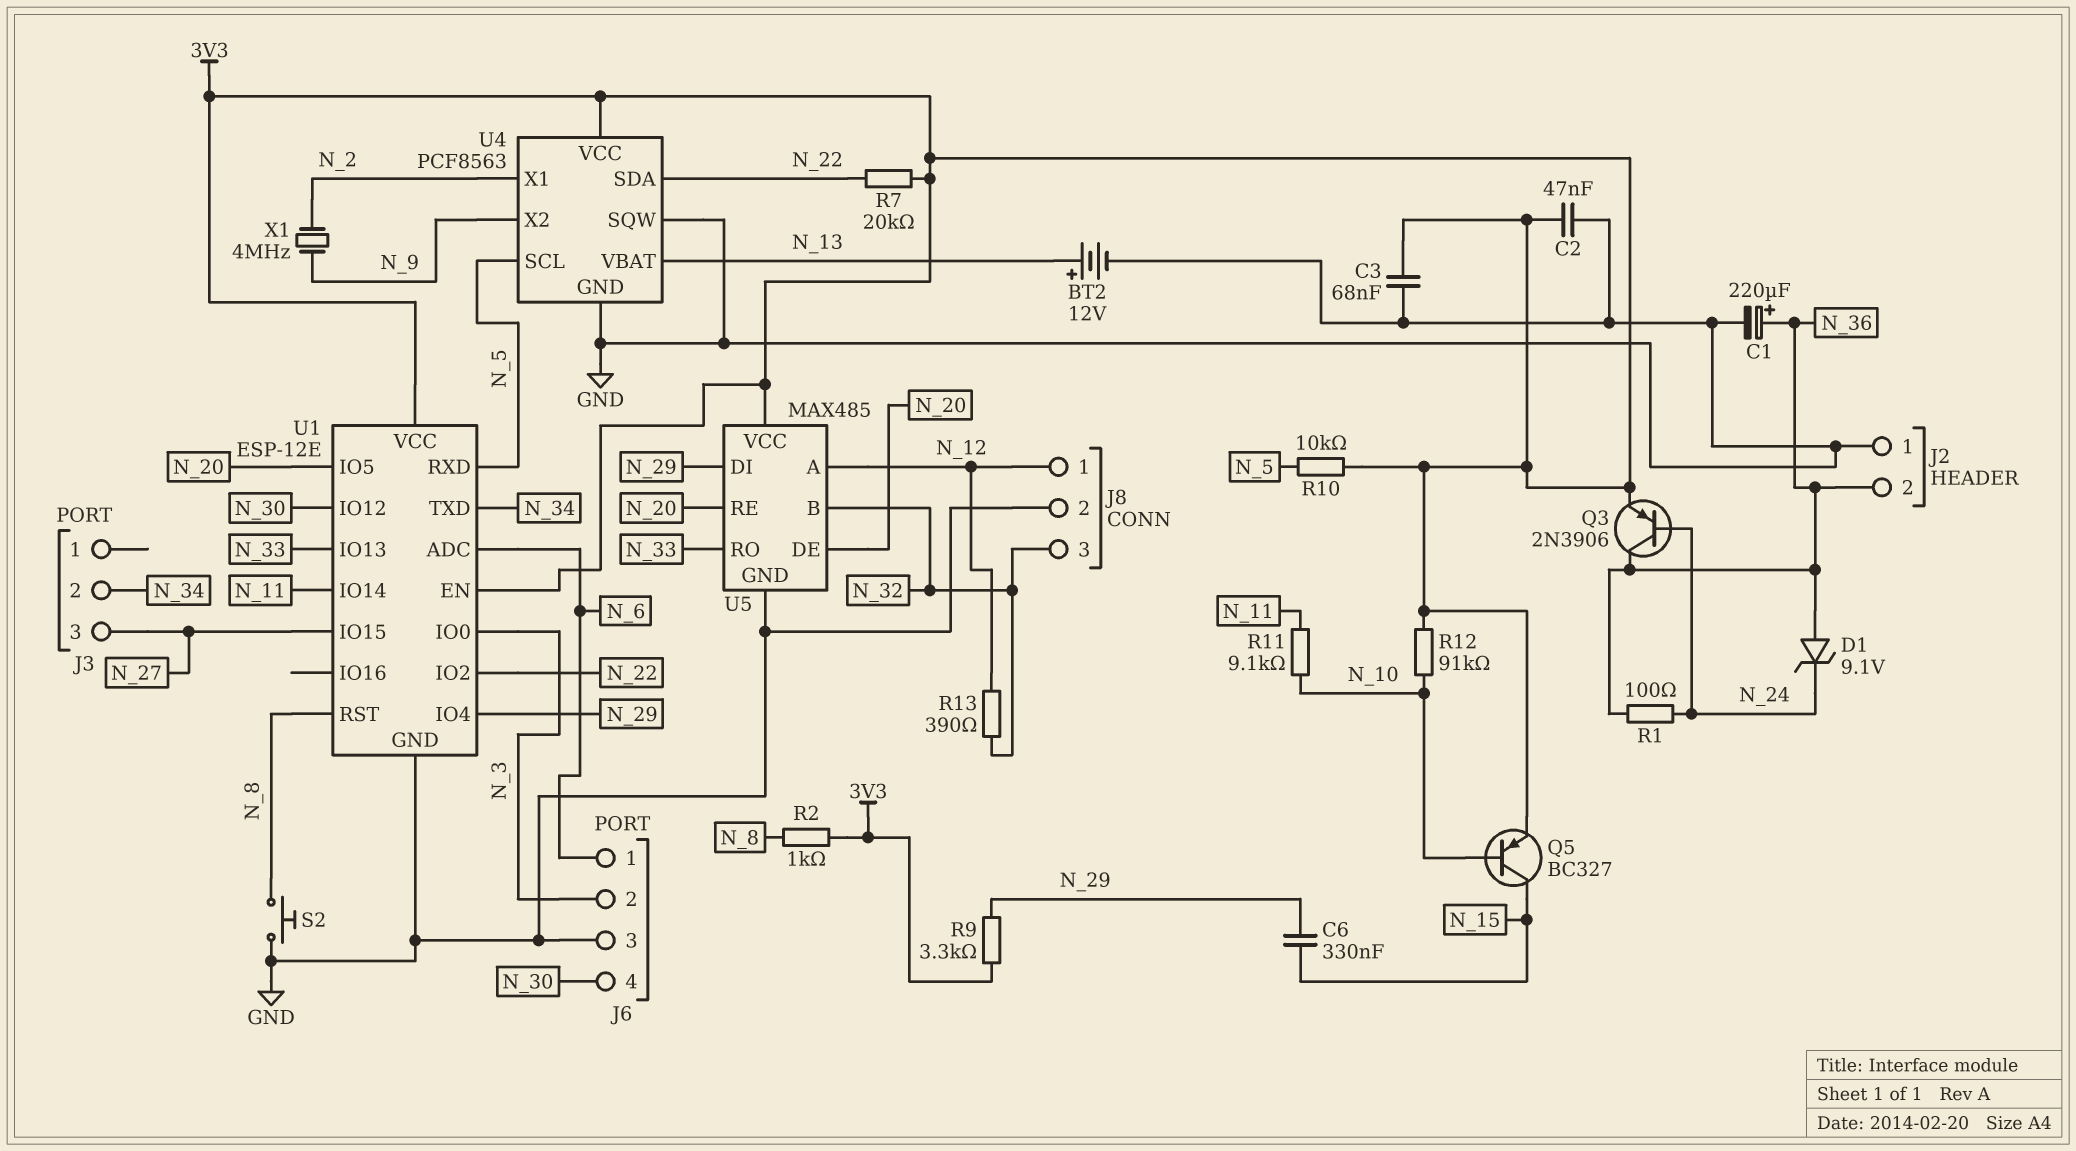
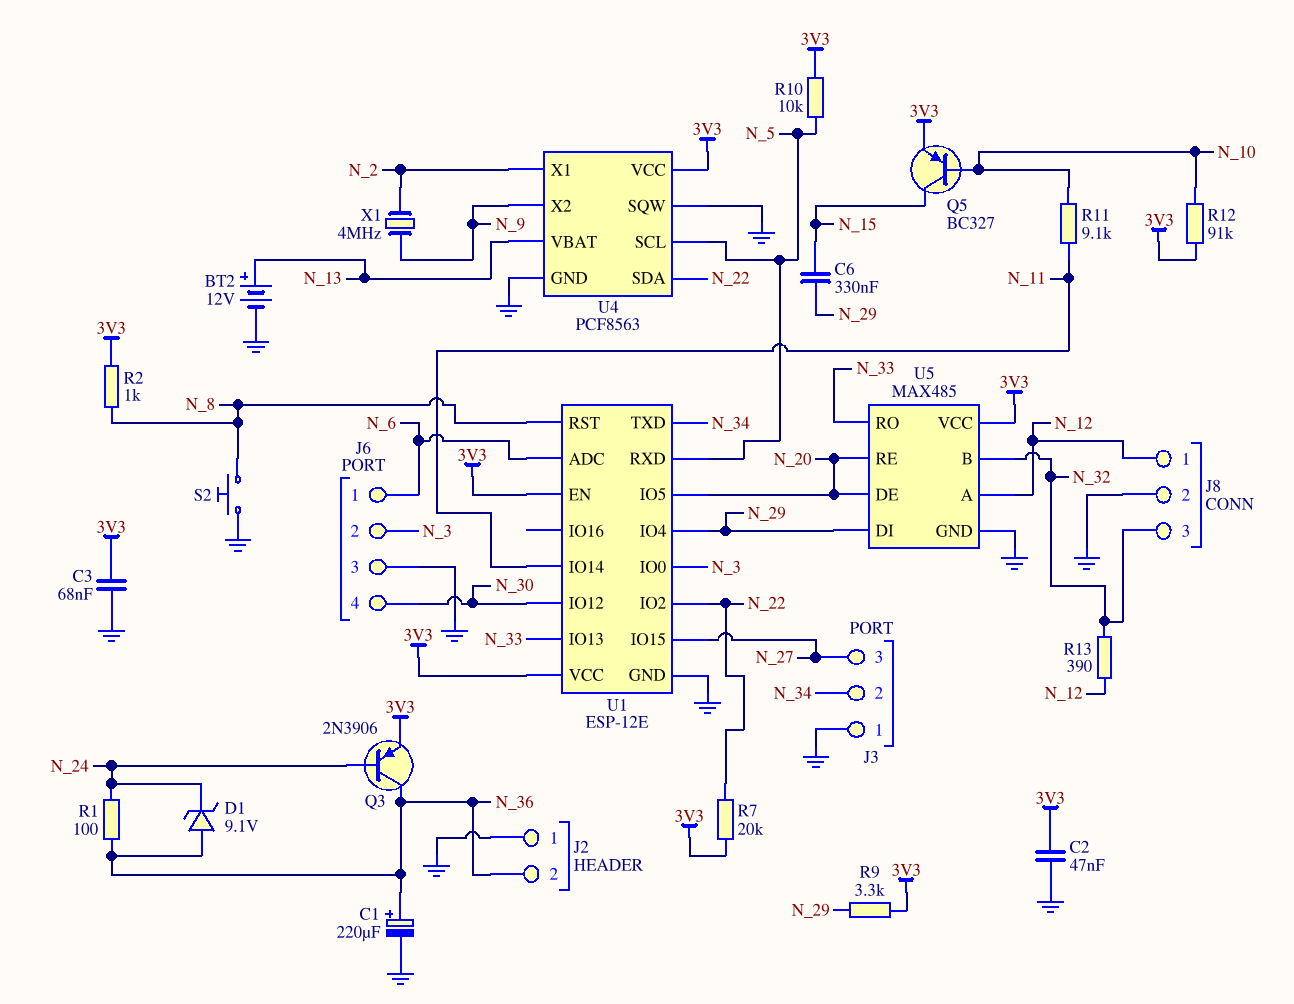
J3 pin 1: none -> GND

